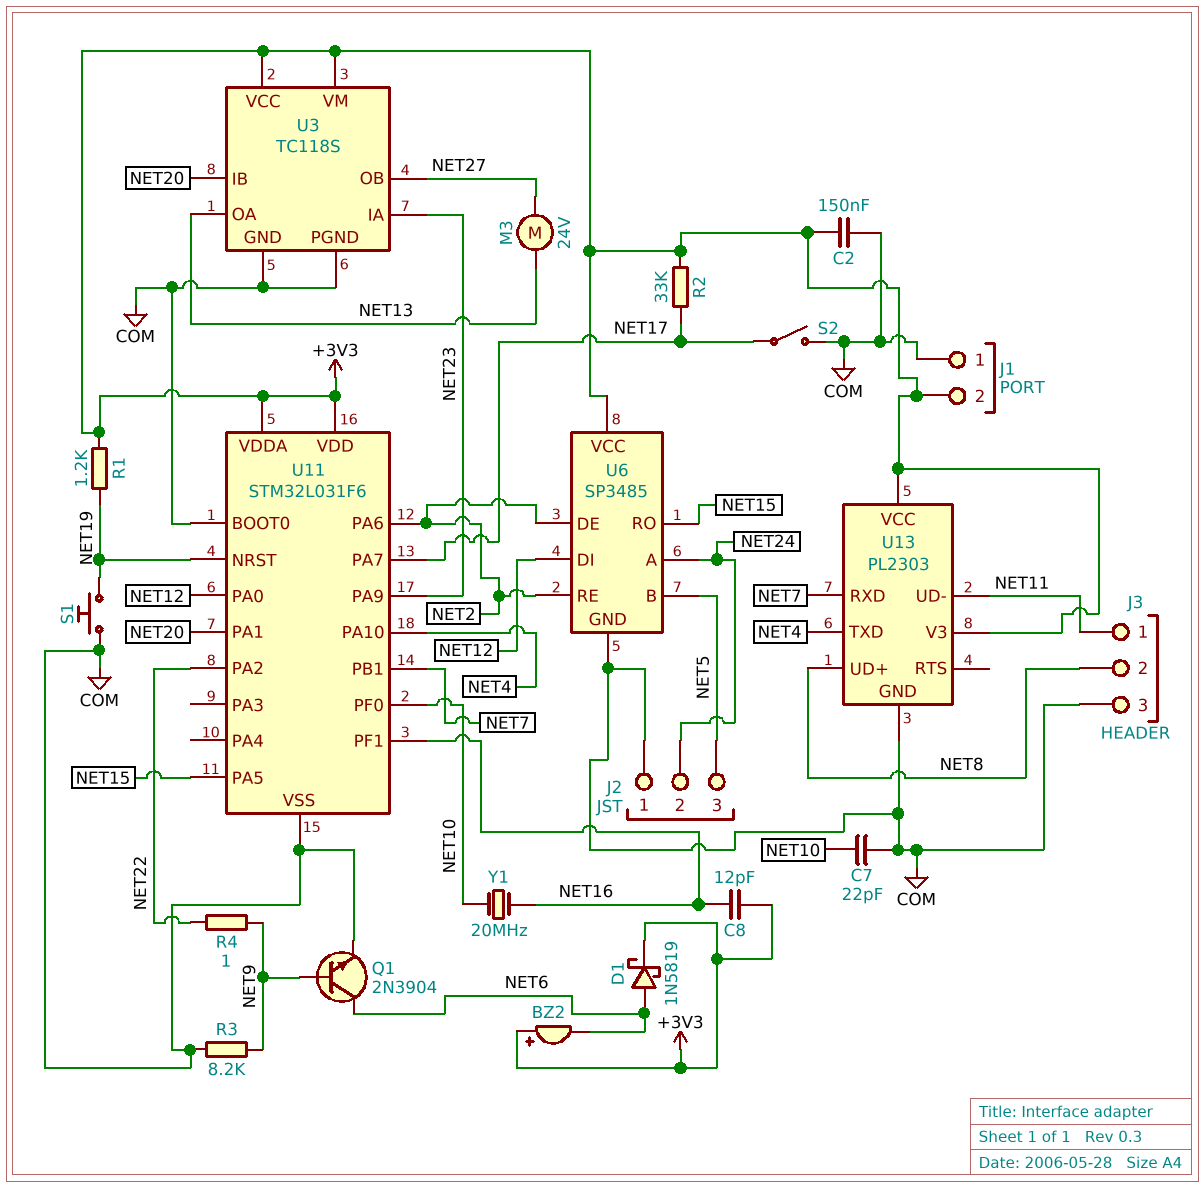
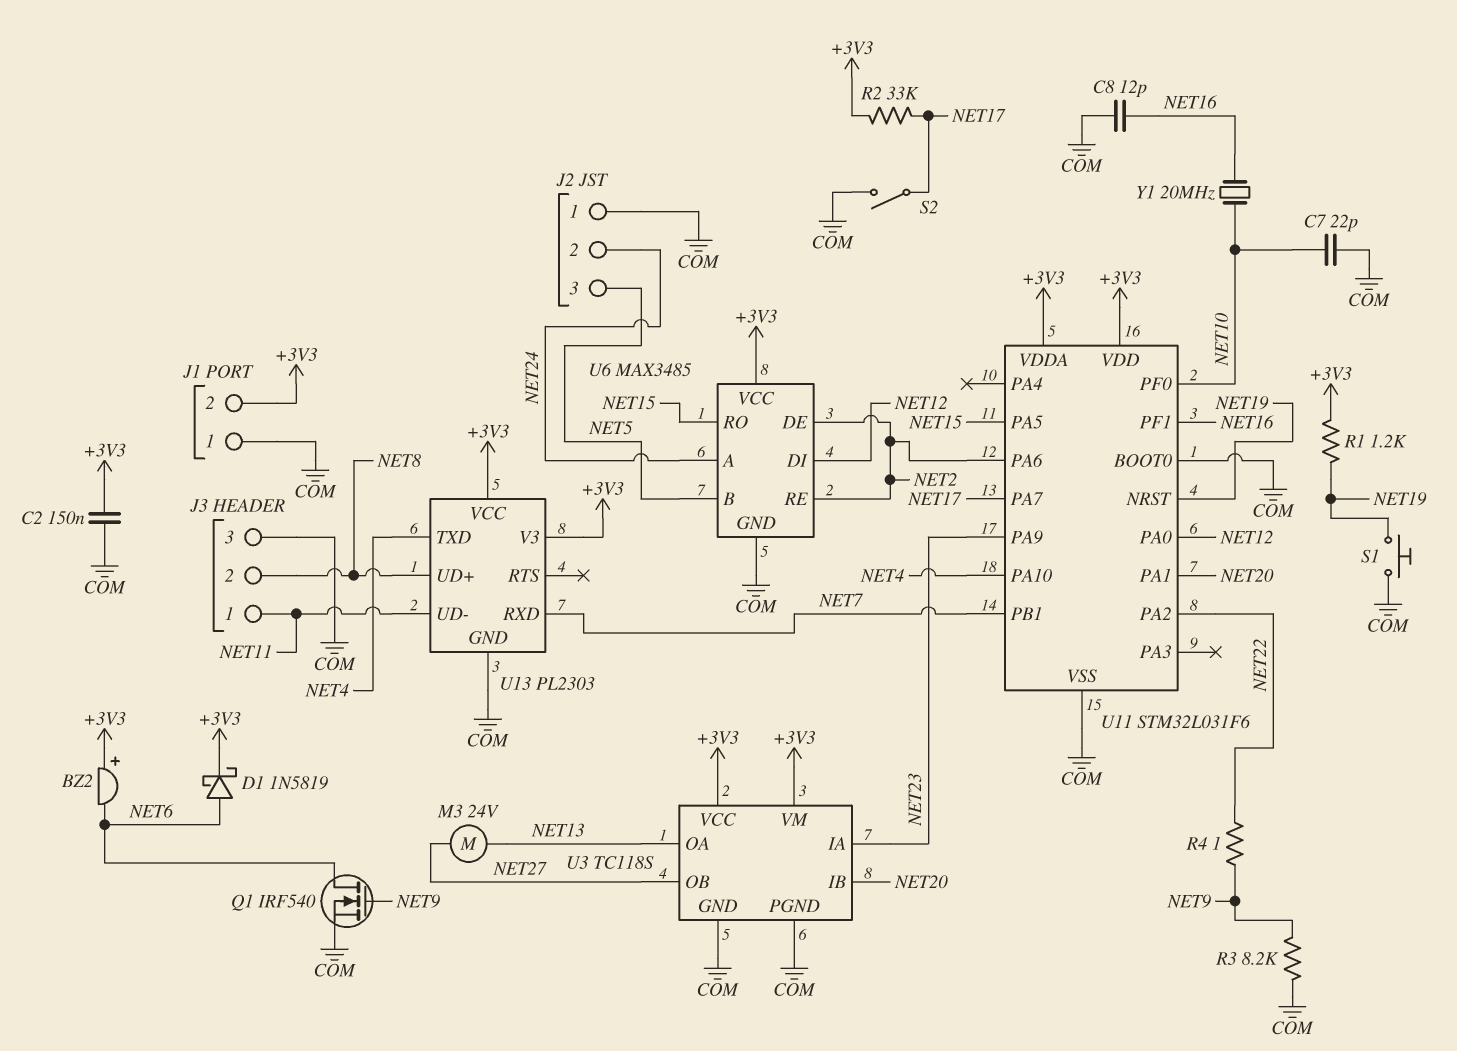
C8: 12pF (+3V3, NET16) -> 12pF (COM, NET16)
Q1: NPN 2N3904 (B NET9, C NET6, E COM) -> NMOS IRF540 (G NET9, D NET6, S COM)
U6: SP3485 -> MAX3485

